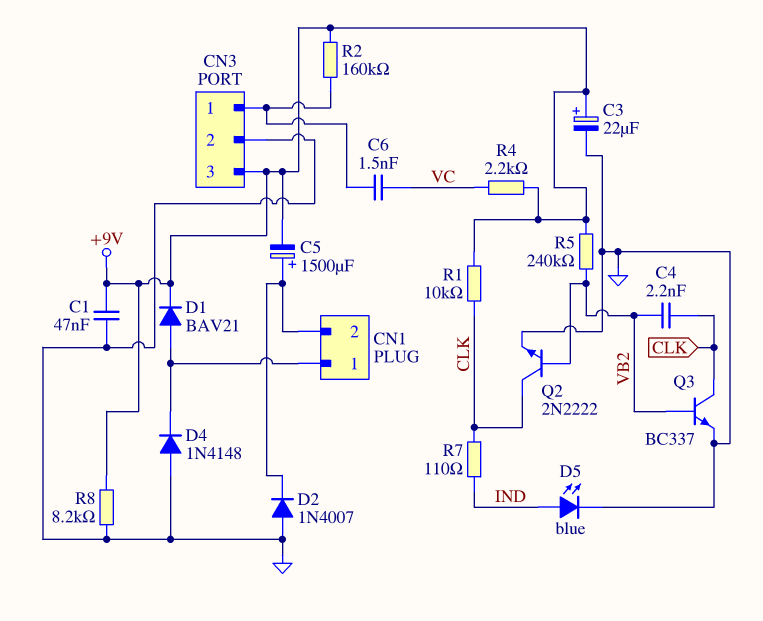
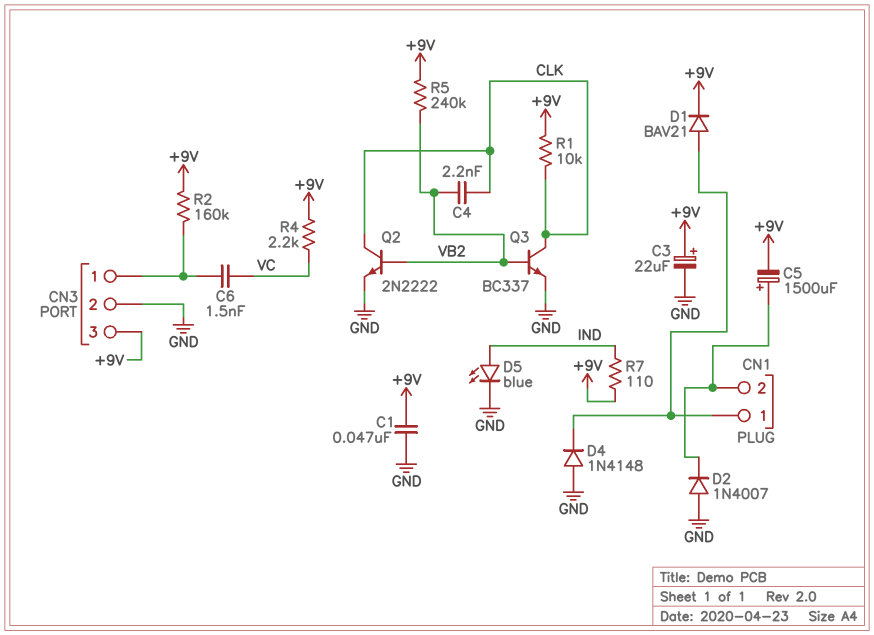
R7: 110 (CLK, IND) -> 110 (+9V, IND)
R8: 8.2k (+9V, GND) -> none

